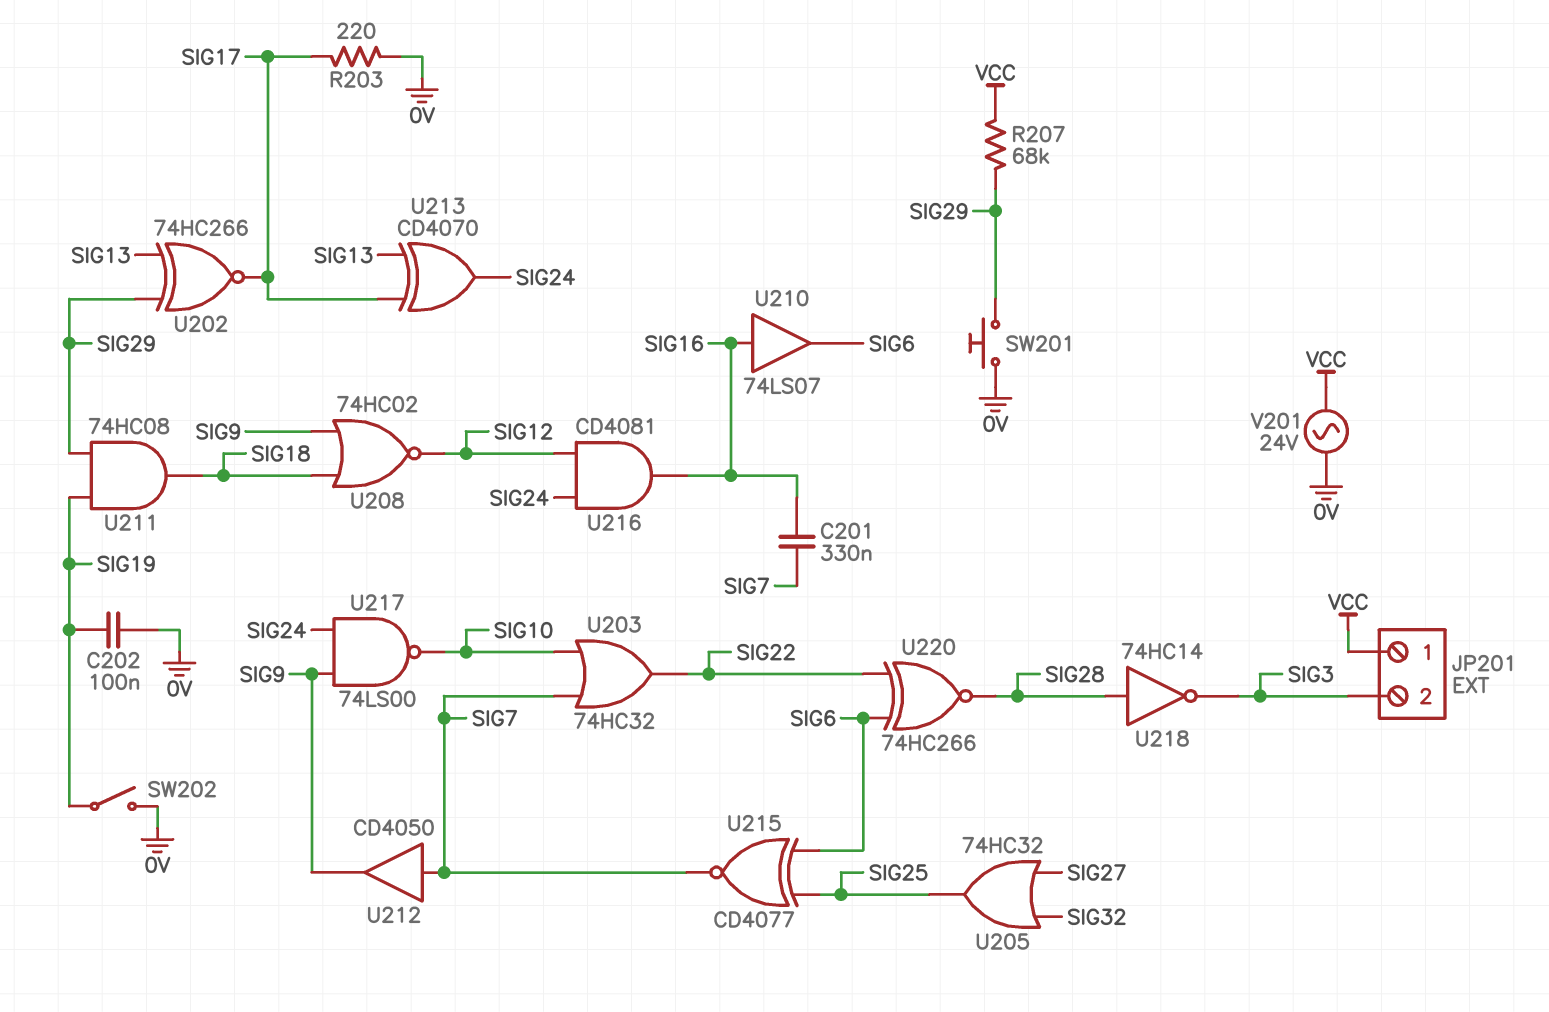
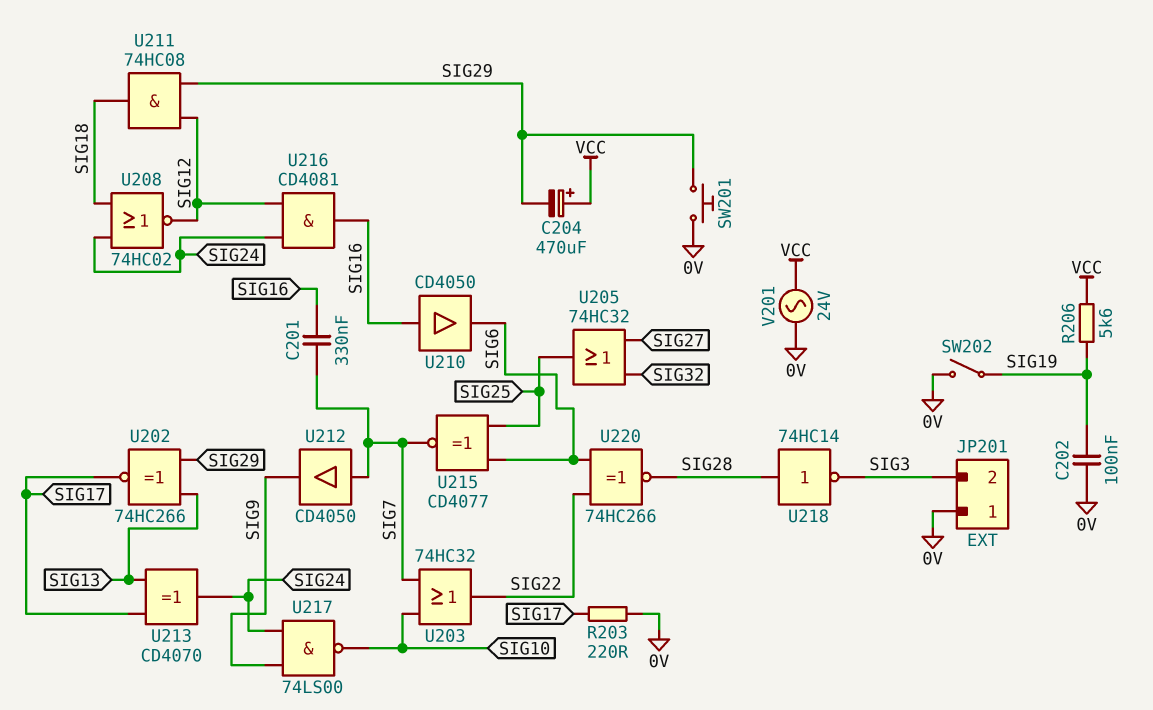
C204: none -> 470uF (plus VCC, minus SIG29)
JP201 pin 1: VCC -> 0V
R206: none -> 5.6k (SIG19, VCC)
R207: 68k (SIG29, VCC) -> none
U208: NOR 74HC02 (in SIG9, in SIG18, out SIG12) -> NOR 74HC02 (in SIG18, in SIG24, out SIG12)
U210: buffer 74LS07 (in SIG16, out SIG6) -> buffer CD4050 (in SIG16, out SIG6)
U211: AND 74HC08 (in SIG19, in SIG29, out SIG18) -> AND 74HC08 (in SIG12, in SIG29, out SIG18)

